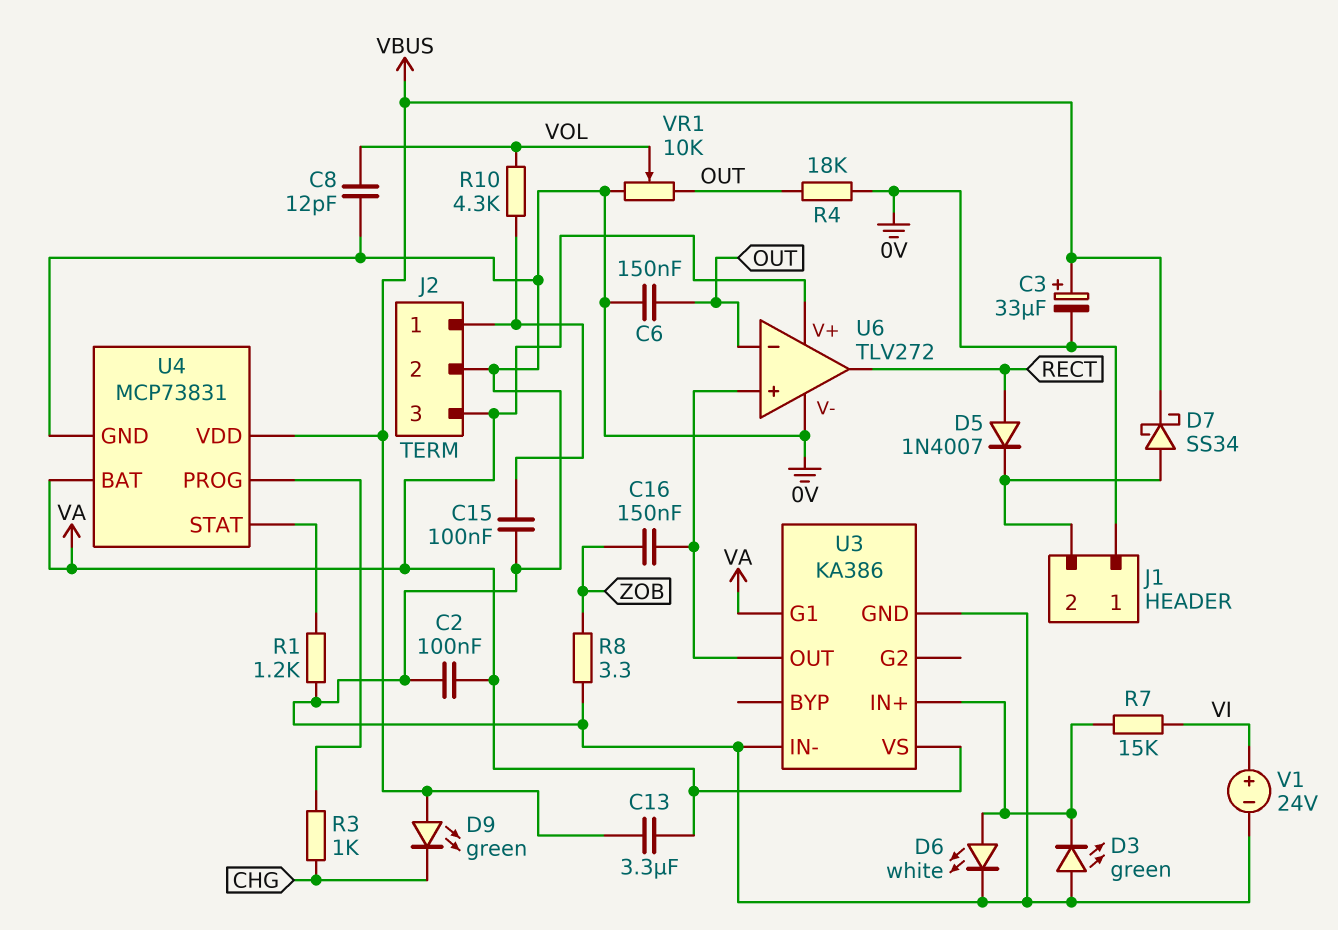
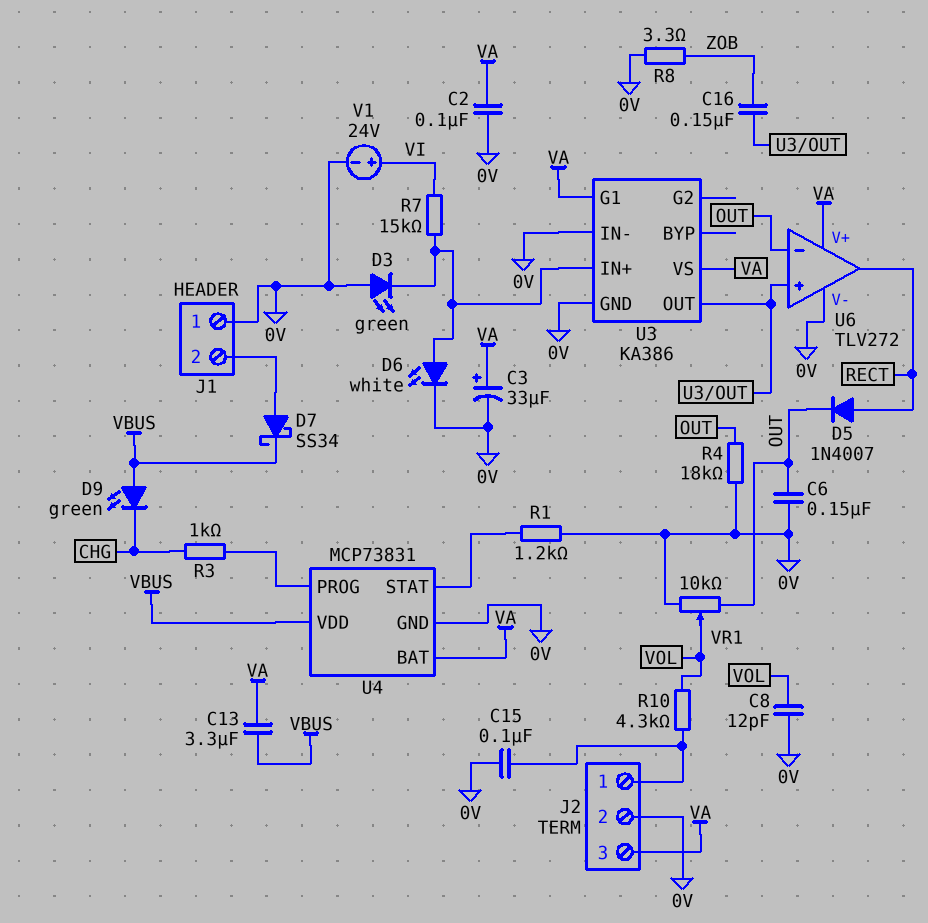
C3: 33uF (plus VBUS, minus 0V) -> 33uF (plus VA, minus 0V)
D5: diode 1N4007 (A RECT, K J1/2) -> diode 1N4007 (A RECT, K OUT)

